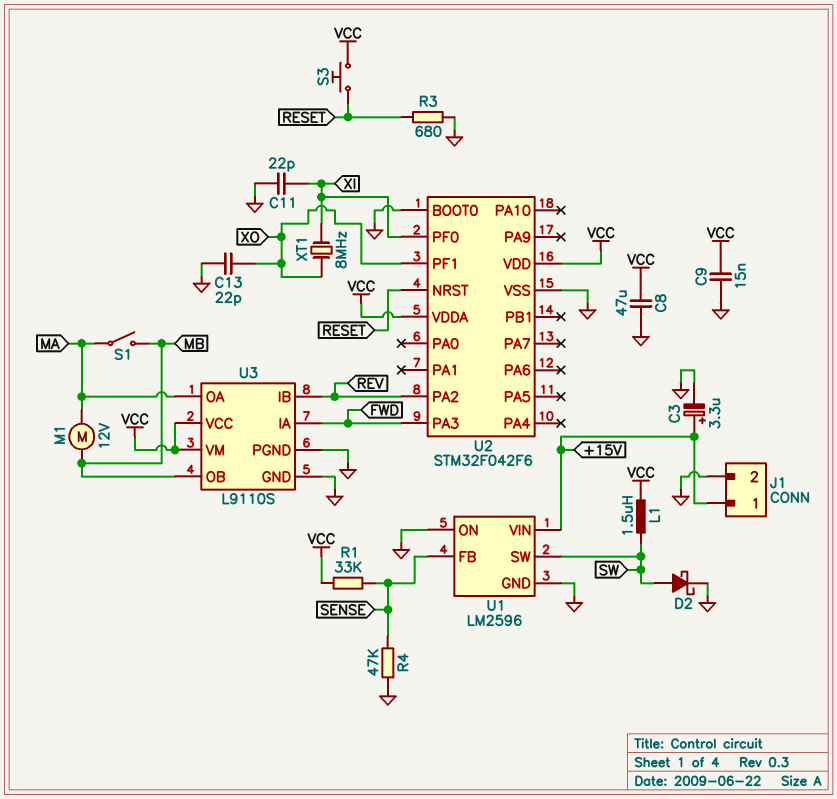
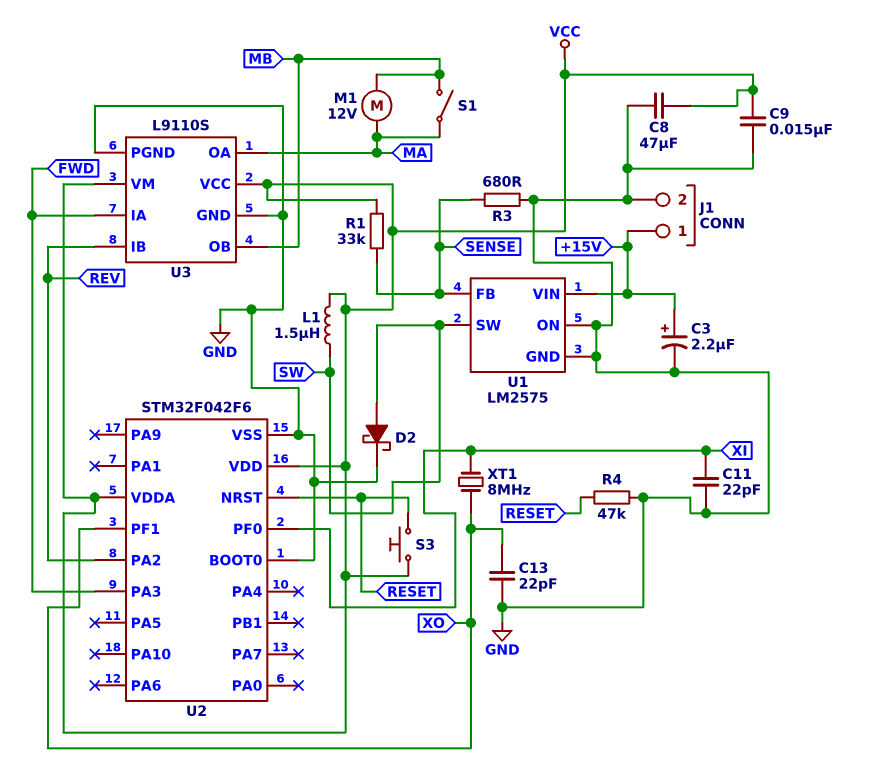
C3: 3.3uF (plus +15V, minus GND) -> 2.2uF (plus +15V, minus GND)
R3: 680 (GND, RESET) -> 680 (GND, SENSE)
R4: 47k (GND, SENSE) -> 47k (GND, RESET)
U1: LM2596 -> LM2575

